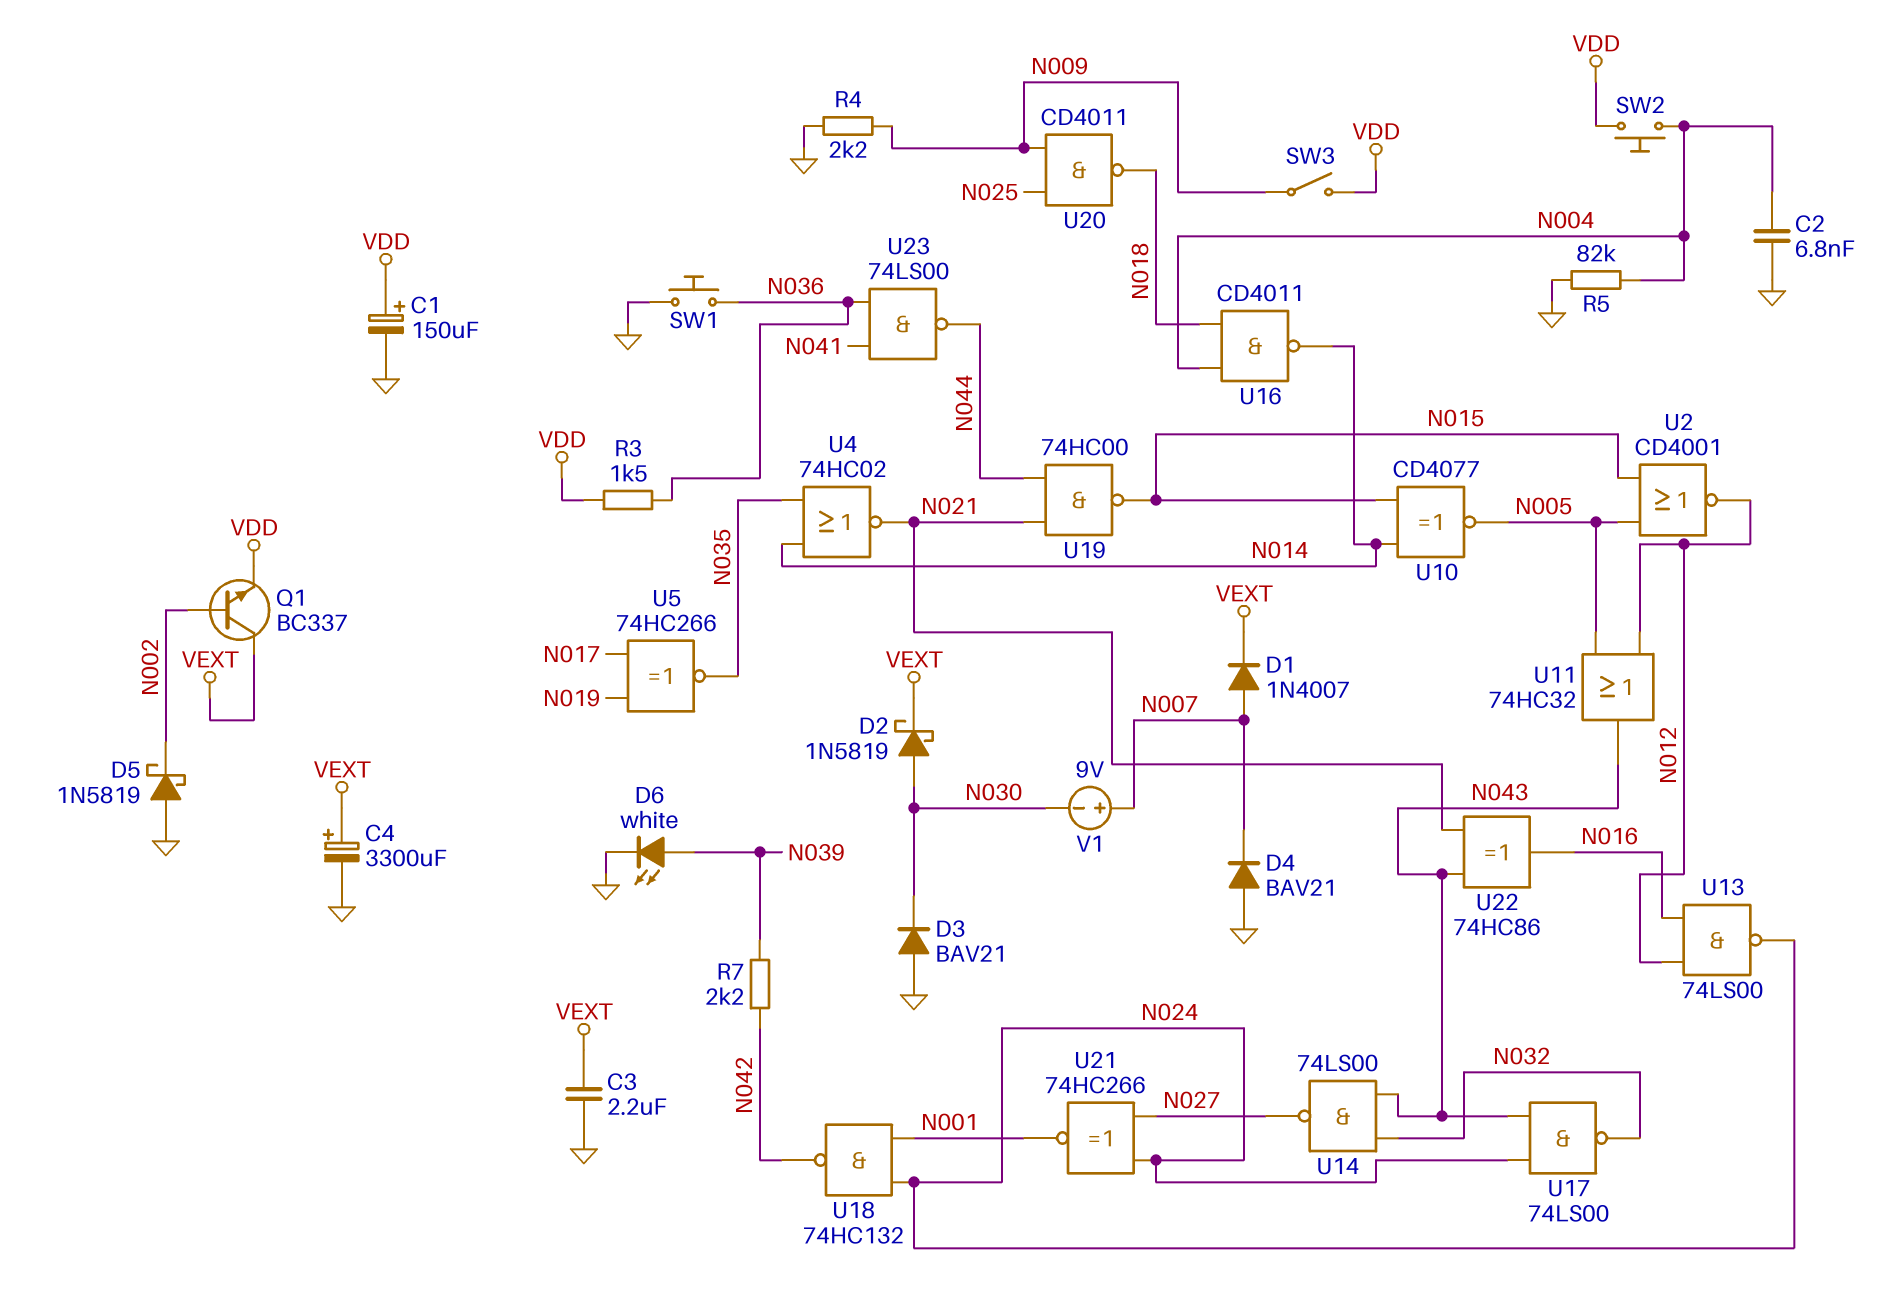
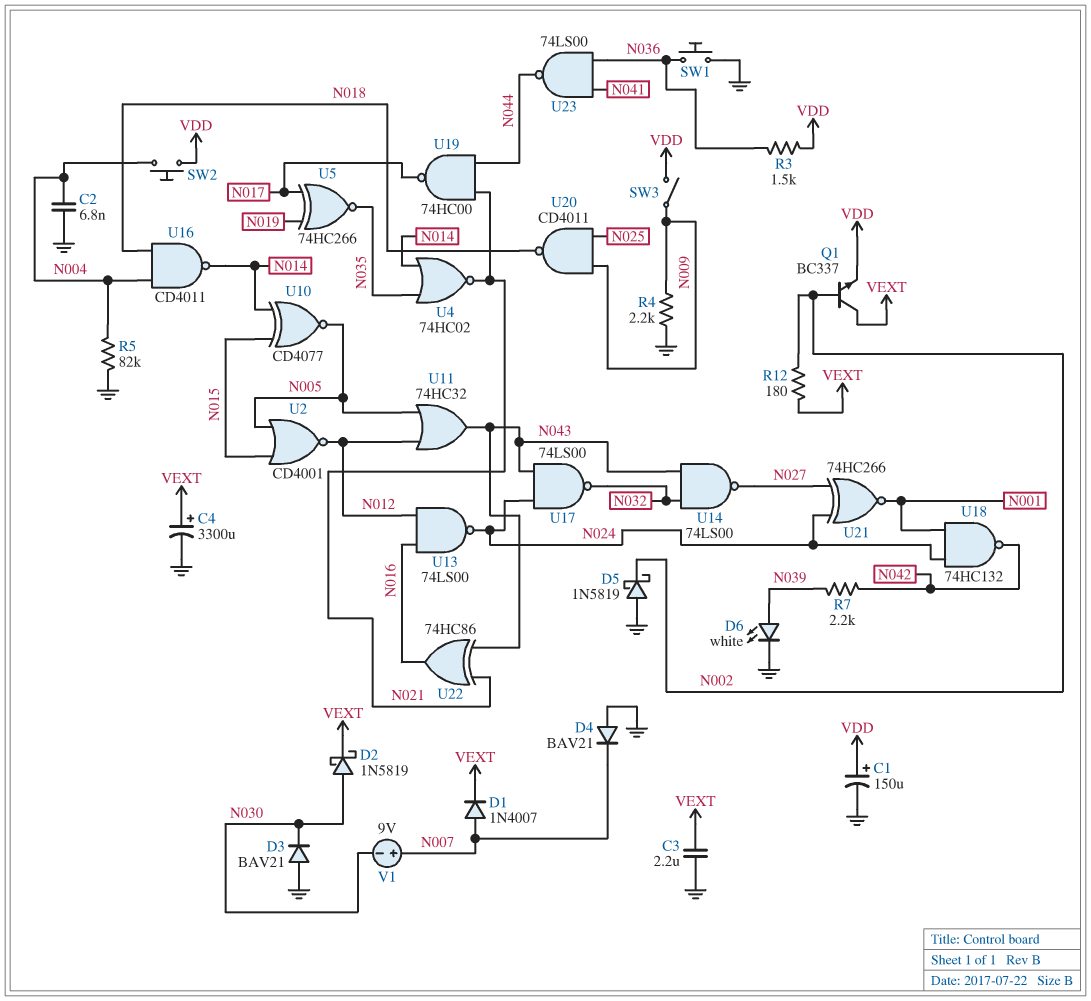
R12: none -> 180 (N002, VEXT)
U19: NAND 74HC00 (in N021, in N044, out N015) -> NAND 74HC00 (in N021, in N044, out N017)

